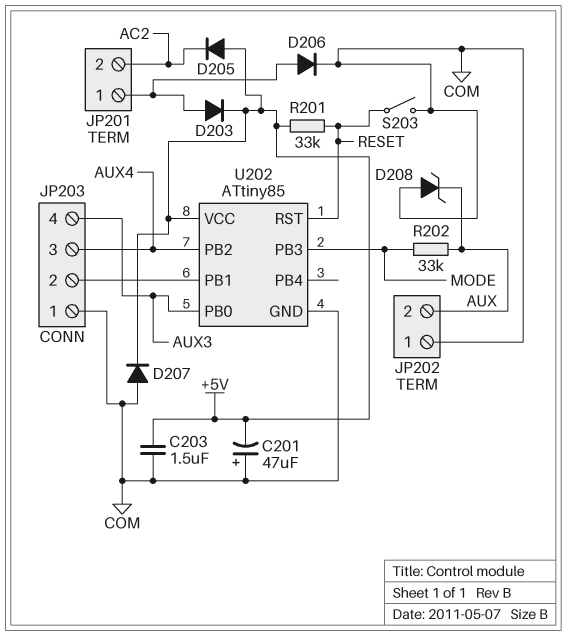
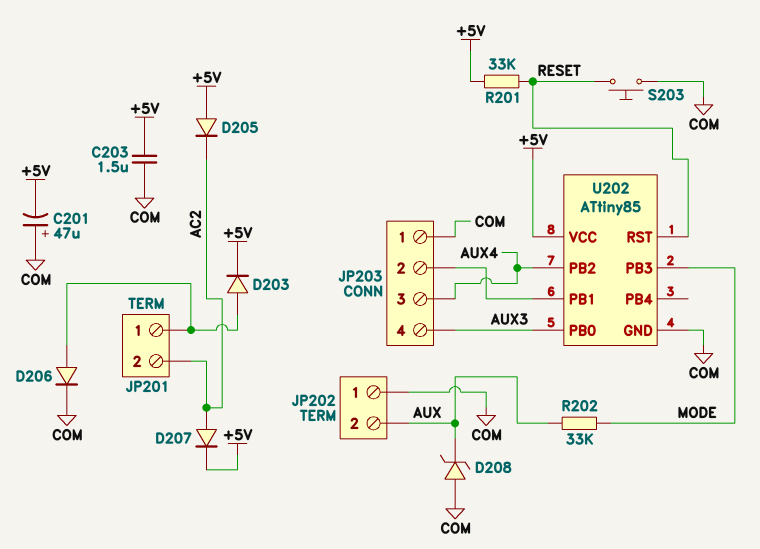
D207: diode (A COM, K +5V) -> diode (A AC2, K +5V)
S203: switch (COM, RESET) -> button (COM, RESET)

